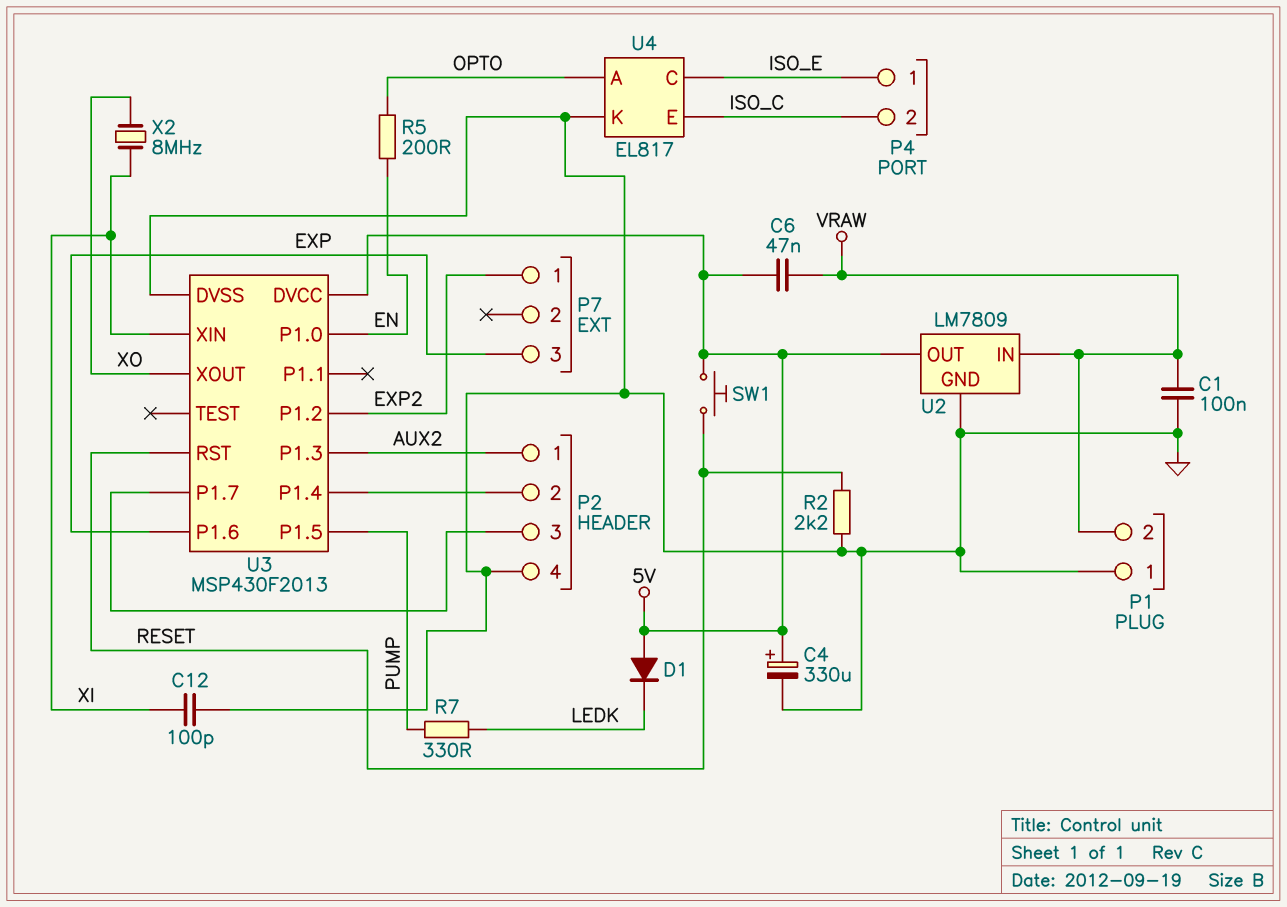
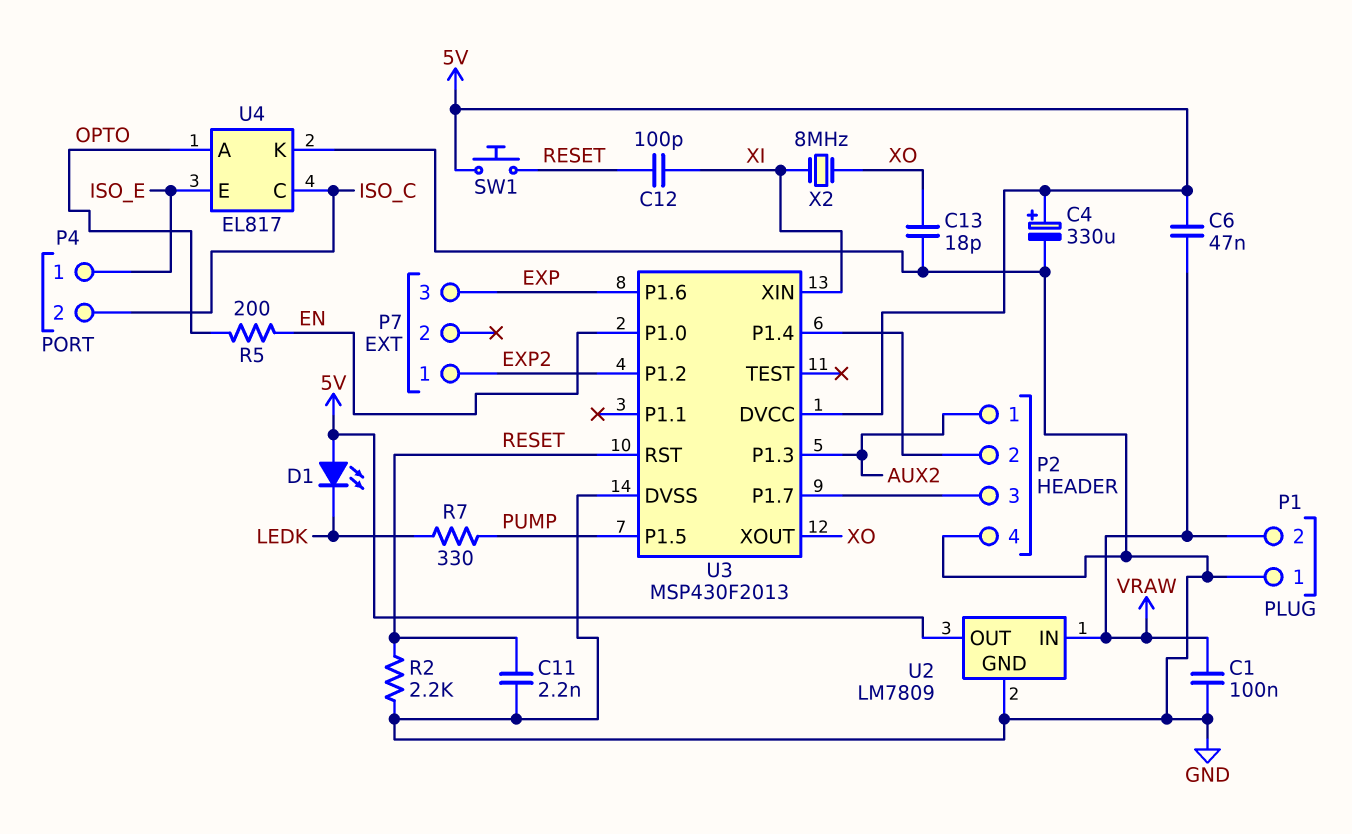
C11: none -> 2.2nF (GND, RESET)
C12: 100pF (GND, XI) -> 100pF (RESET, XI)
C13: none -> 18pF (GND, XO)
D1: diode (A 5V, K LEDK) -> LED (A 5V, K LEDK)
U4 pin C: ISO_E -> ISO_C
U4 pin E: ISO_C -> ISO_E

